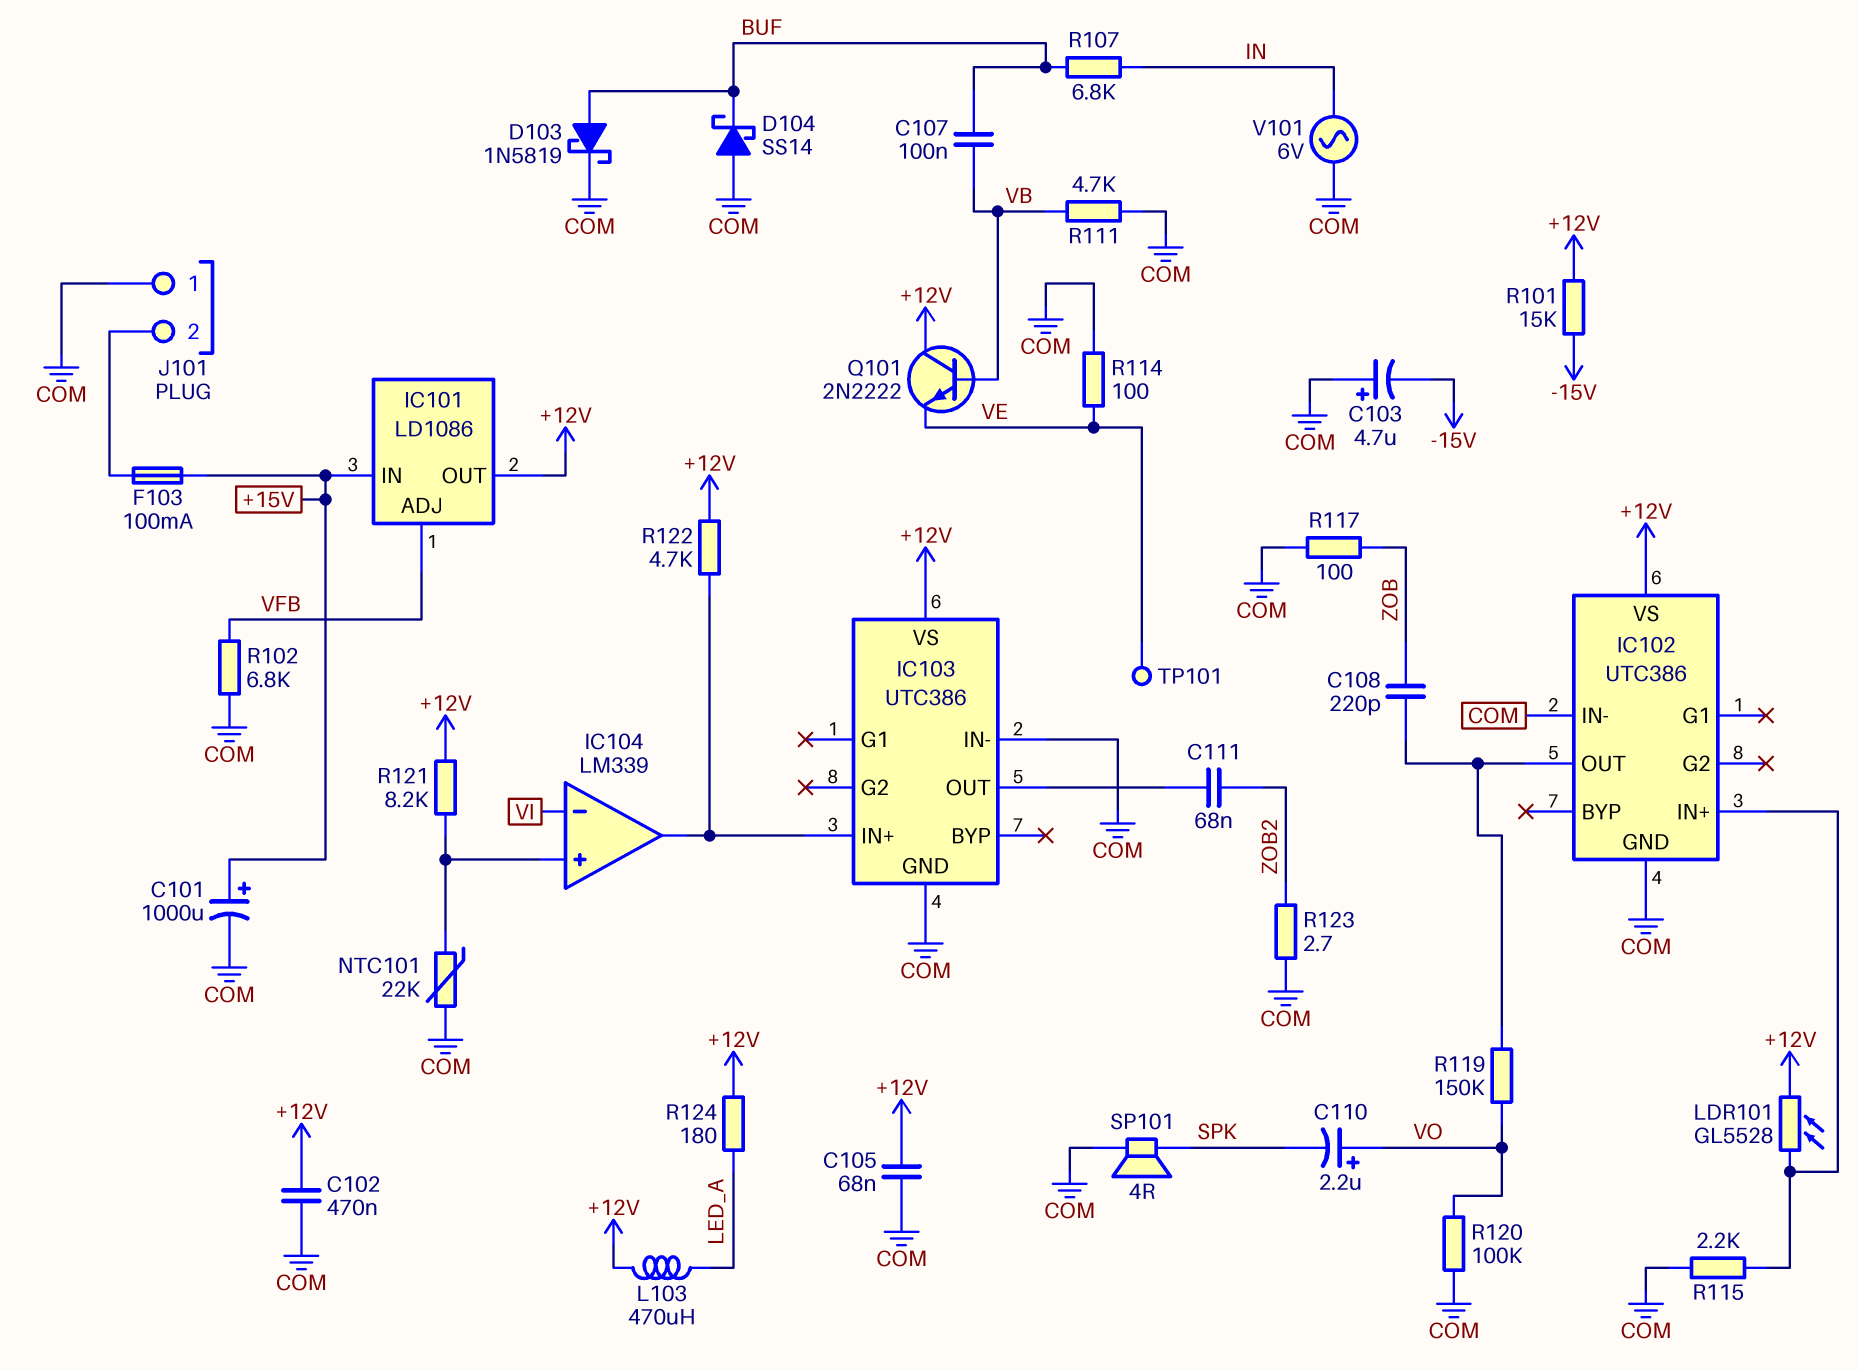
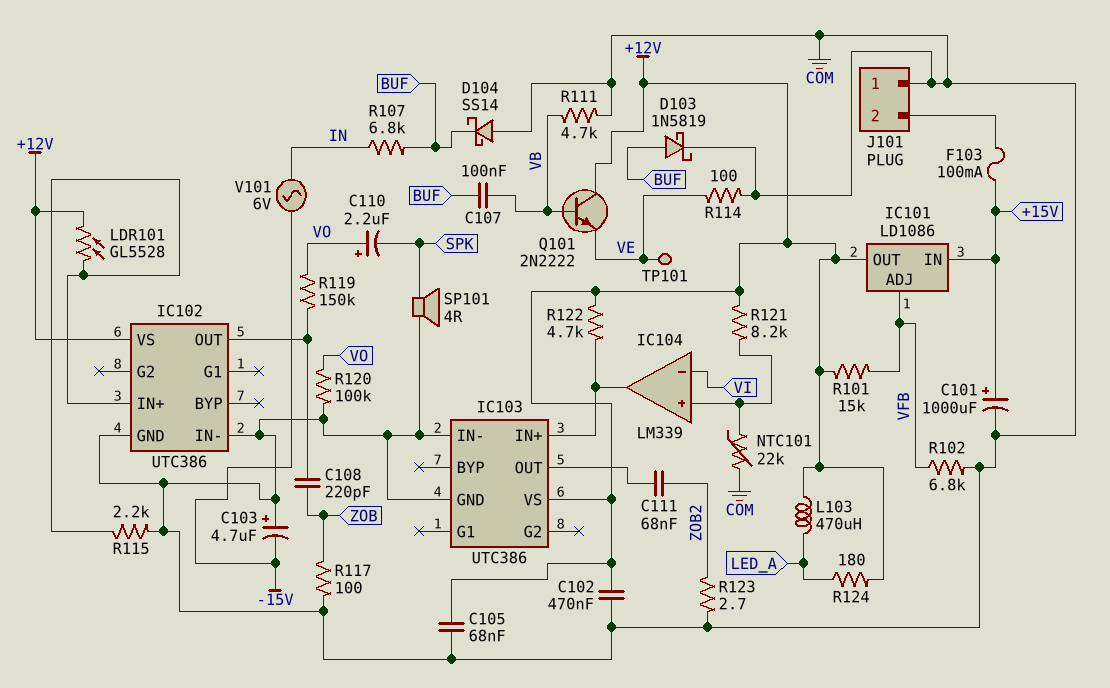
R101: 15k (+12V, -15V) -> 15k (+12V, VFB)
V101: AC 6V (COM, IN) -> AC 6V (-15V, IN)

